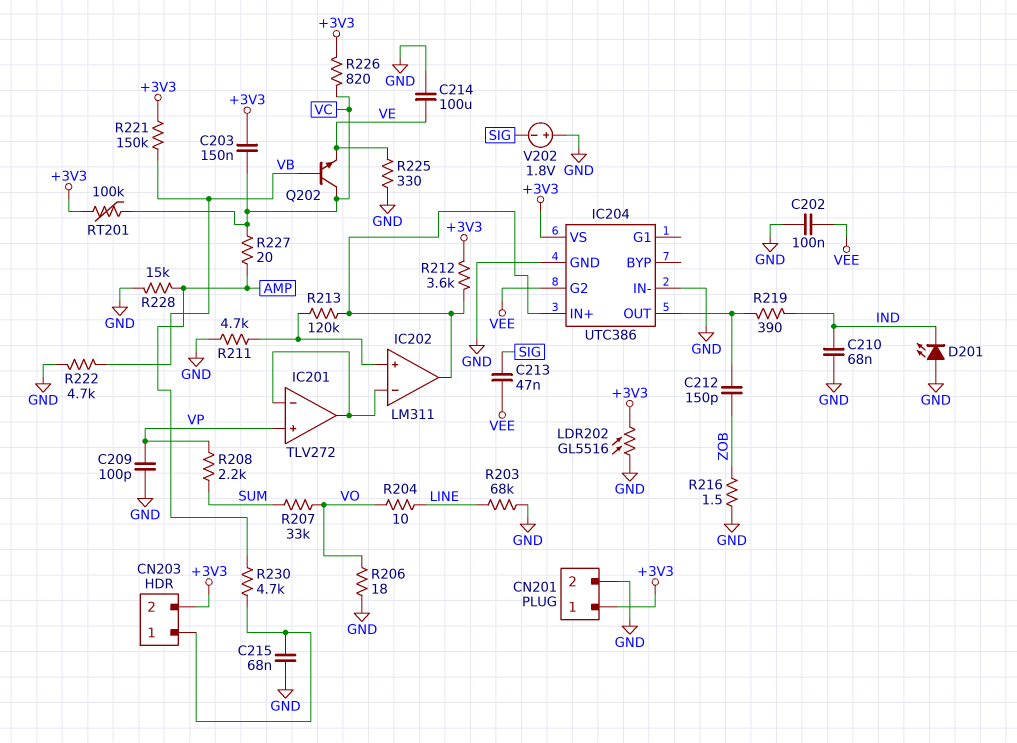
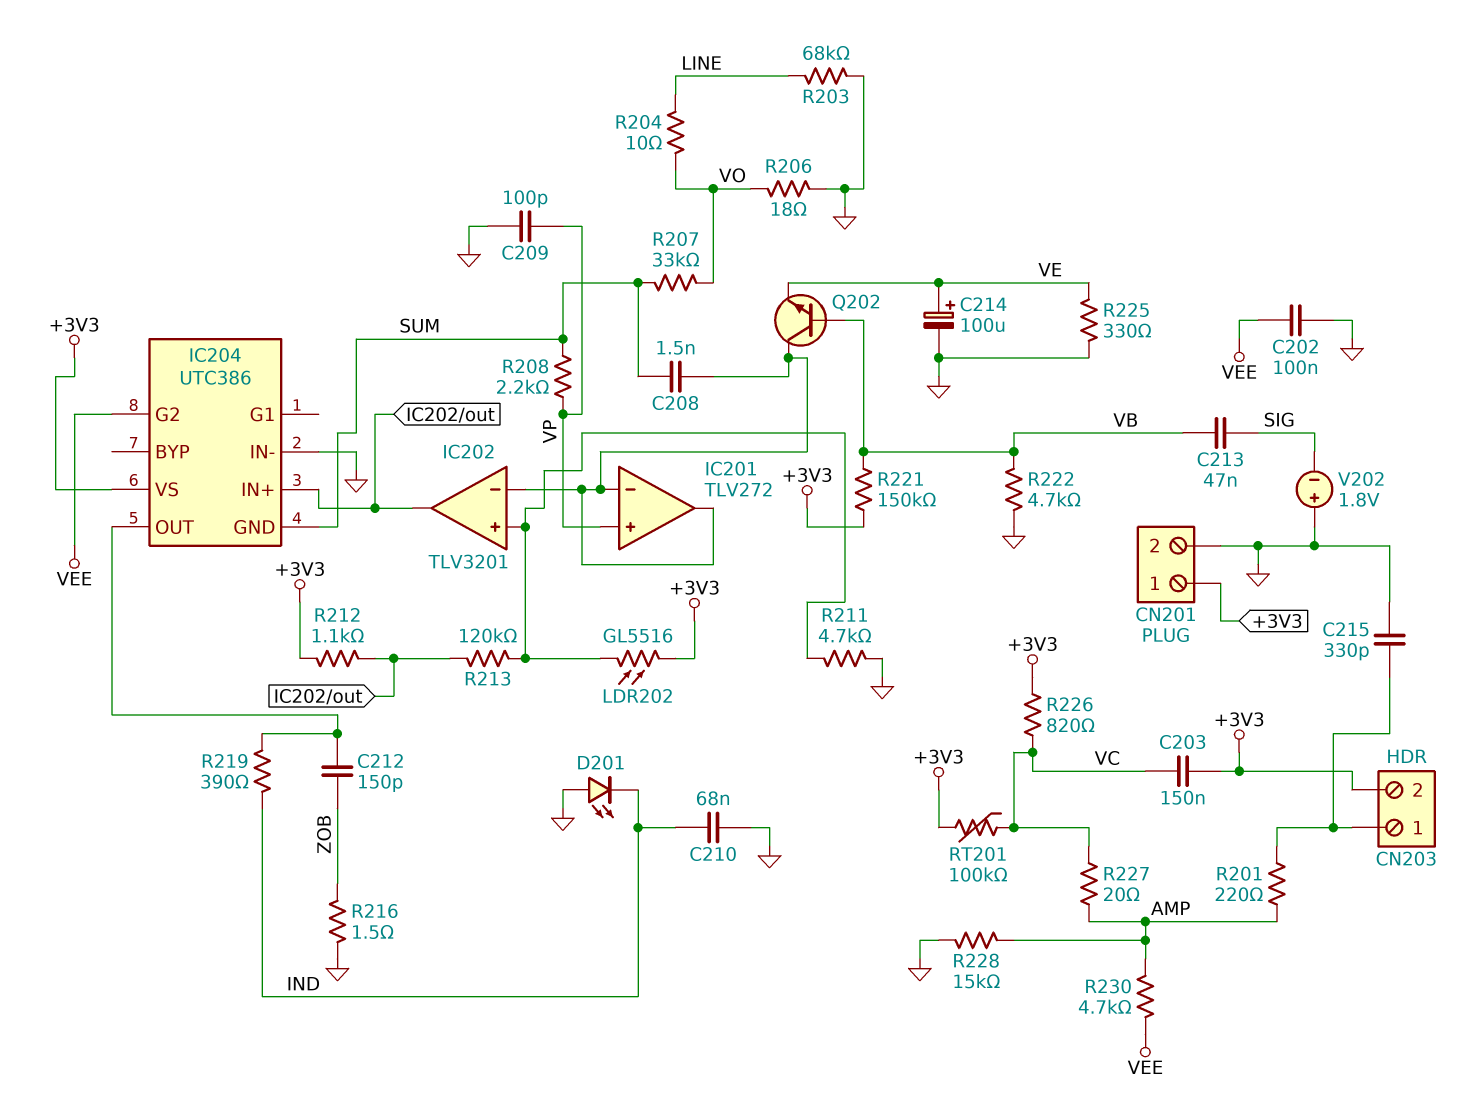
C208: none -> 1.5nF (IC201/in-, SUM)
C213: 47nF (SIG, VEE) -> 47nF (SIG, VB)
C214: 100uF (GND, VE) -> 100uF (plus VE, minus GND)
C215: 68nF (CN203/1, GND) -> 330pF (CN203/1, GND)
IC202: LM311 -> TLV3201
IC204 pin GND: GND -> SUM
LDR202: GL5516 (+3V3, GND) -> GL5516 (+3V3, IC202/in+)
Q202: NPN (B VB, C VC, E VE) -> NPN (B VB, C IC201/in-, E VE)
R201: none -> 220 (AMP, CN203/1)
R212: 3.6k (+3V3, IC202/out) -> 1.1k (+3V3, IC202/out)
R230: 4.7k (AMP, CN203/1) -> 4.7k (AMP, VEE)

